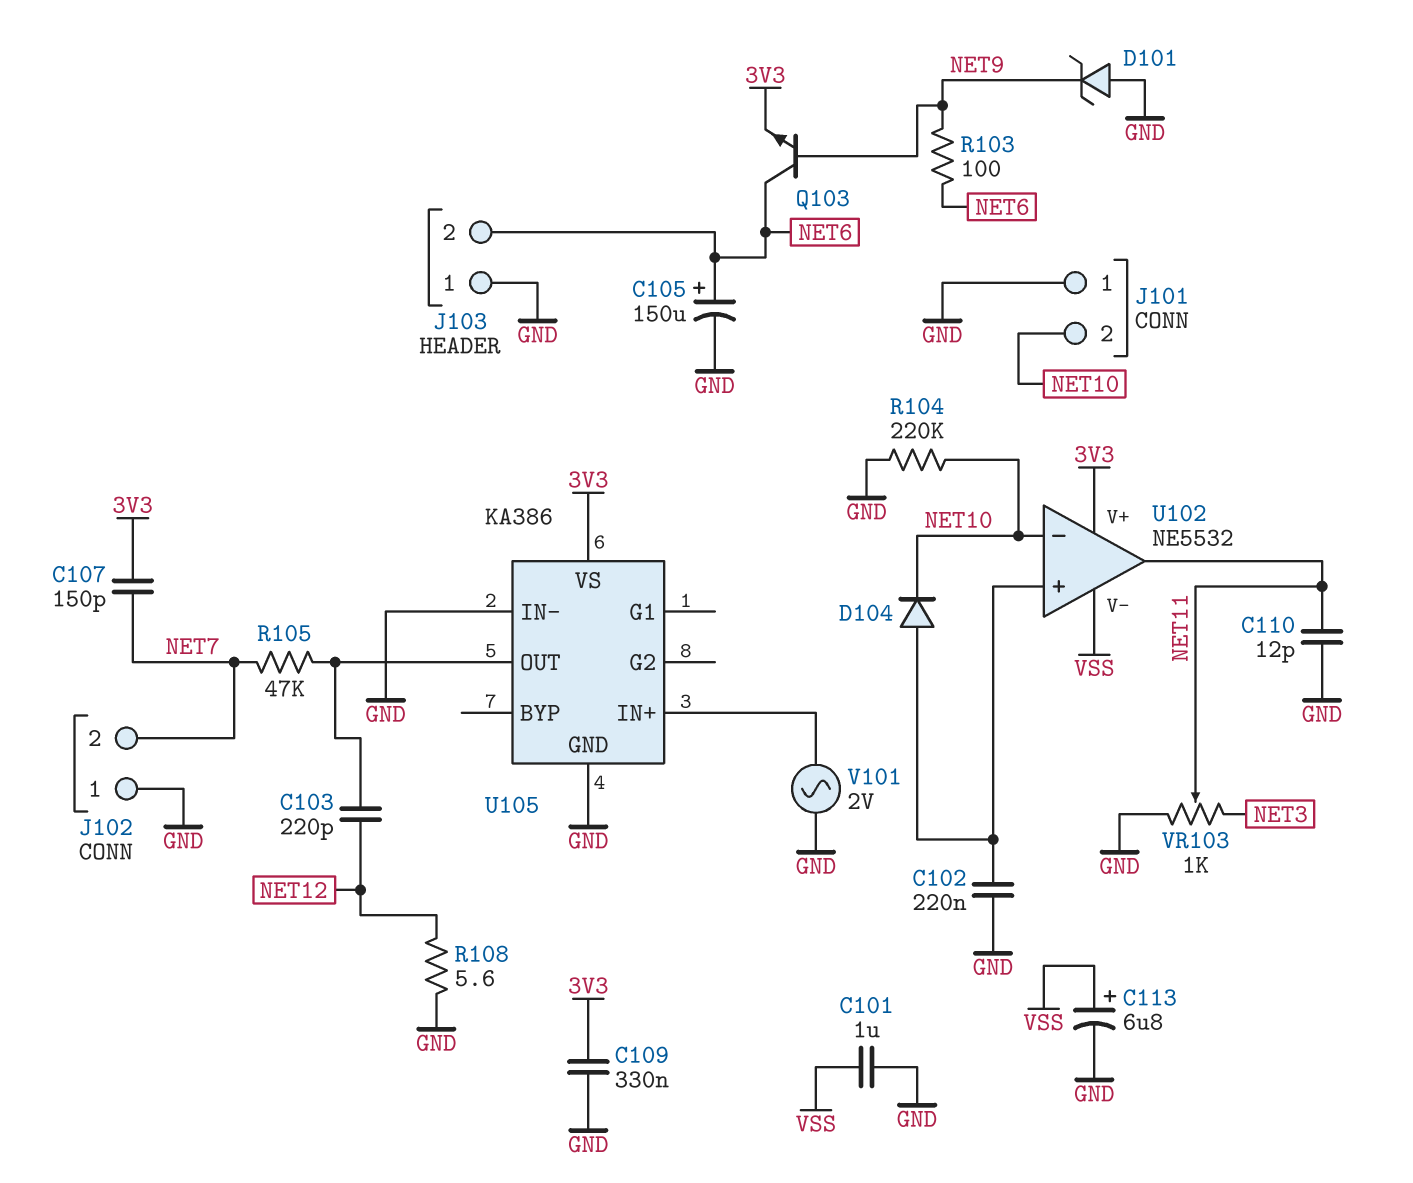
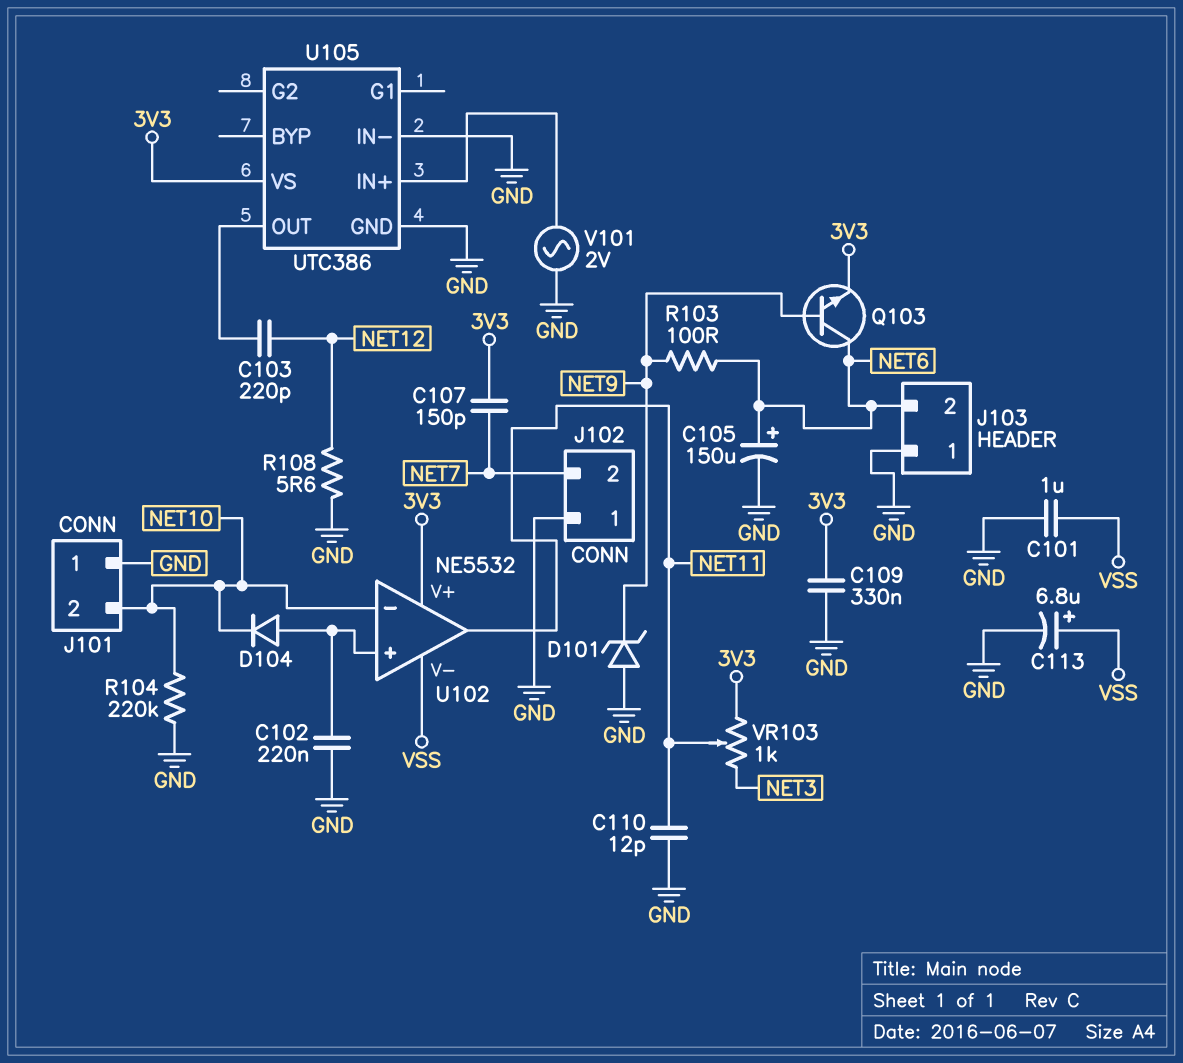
R105: 47k (NET7, U105/OUT) -> none
U105: KA386 -> UTC386
VR103: 1k (GND, NET3, wiper NET11) -> 1k (3V3, NET3, wiper NET11)

